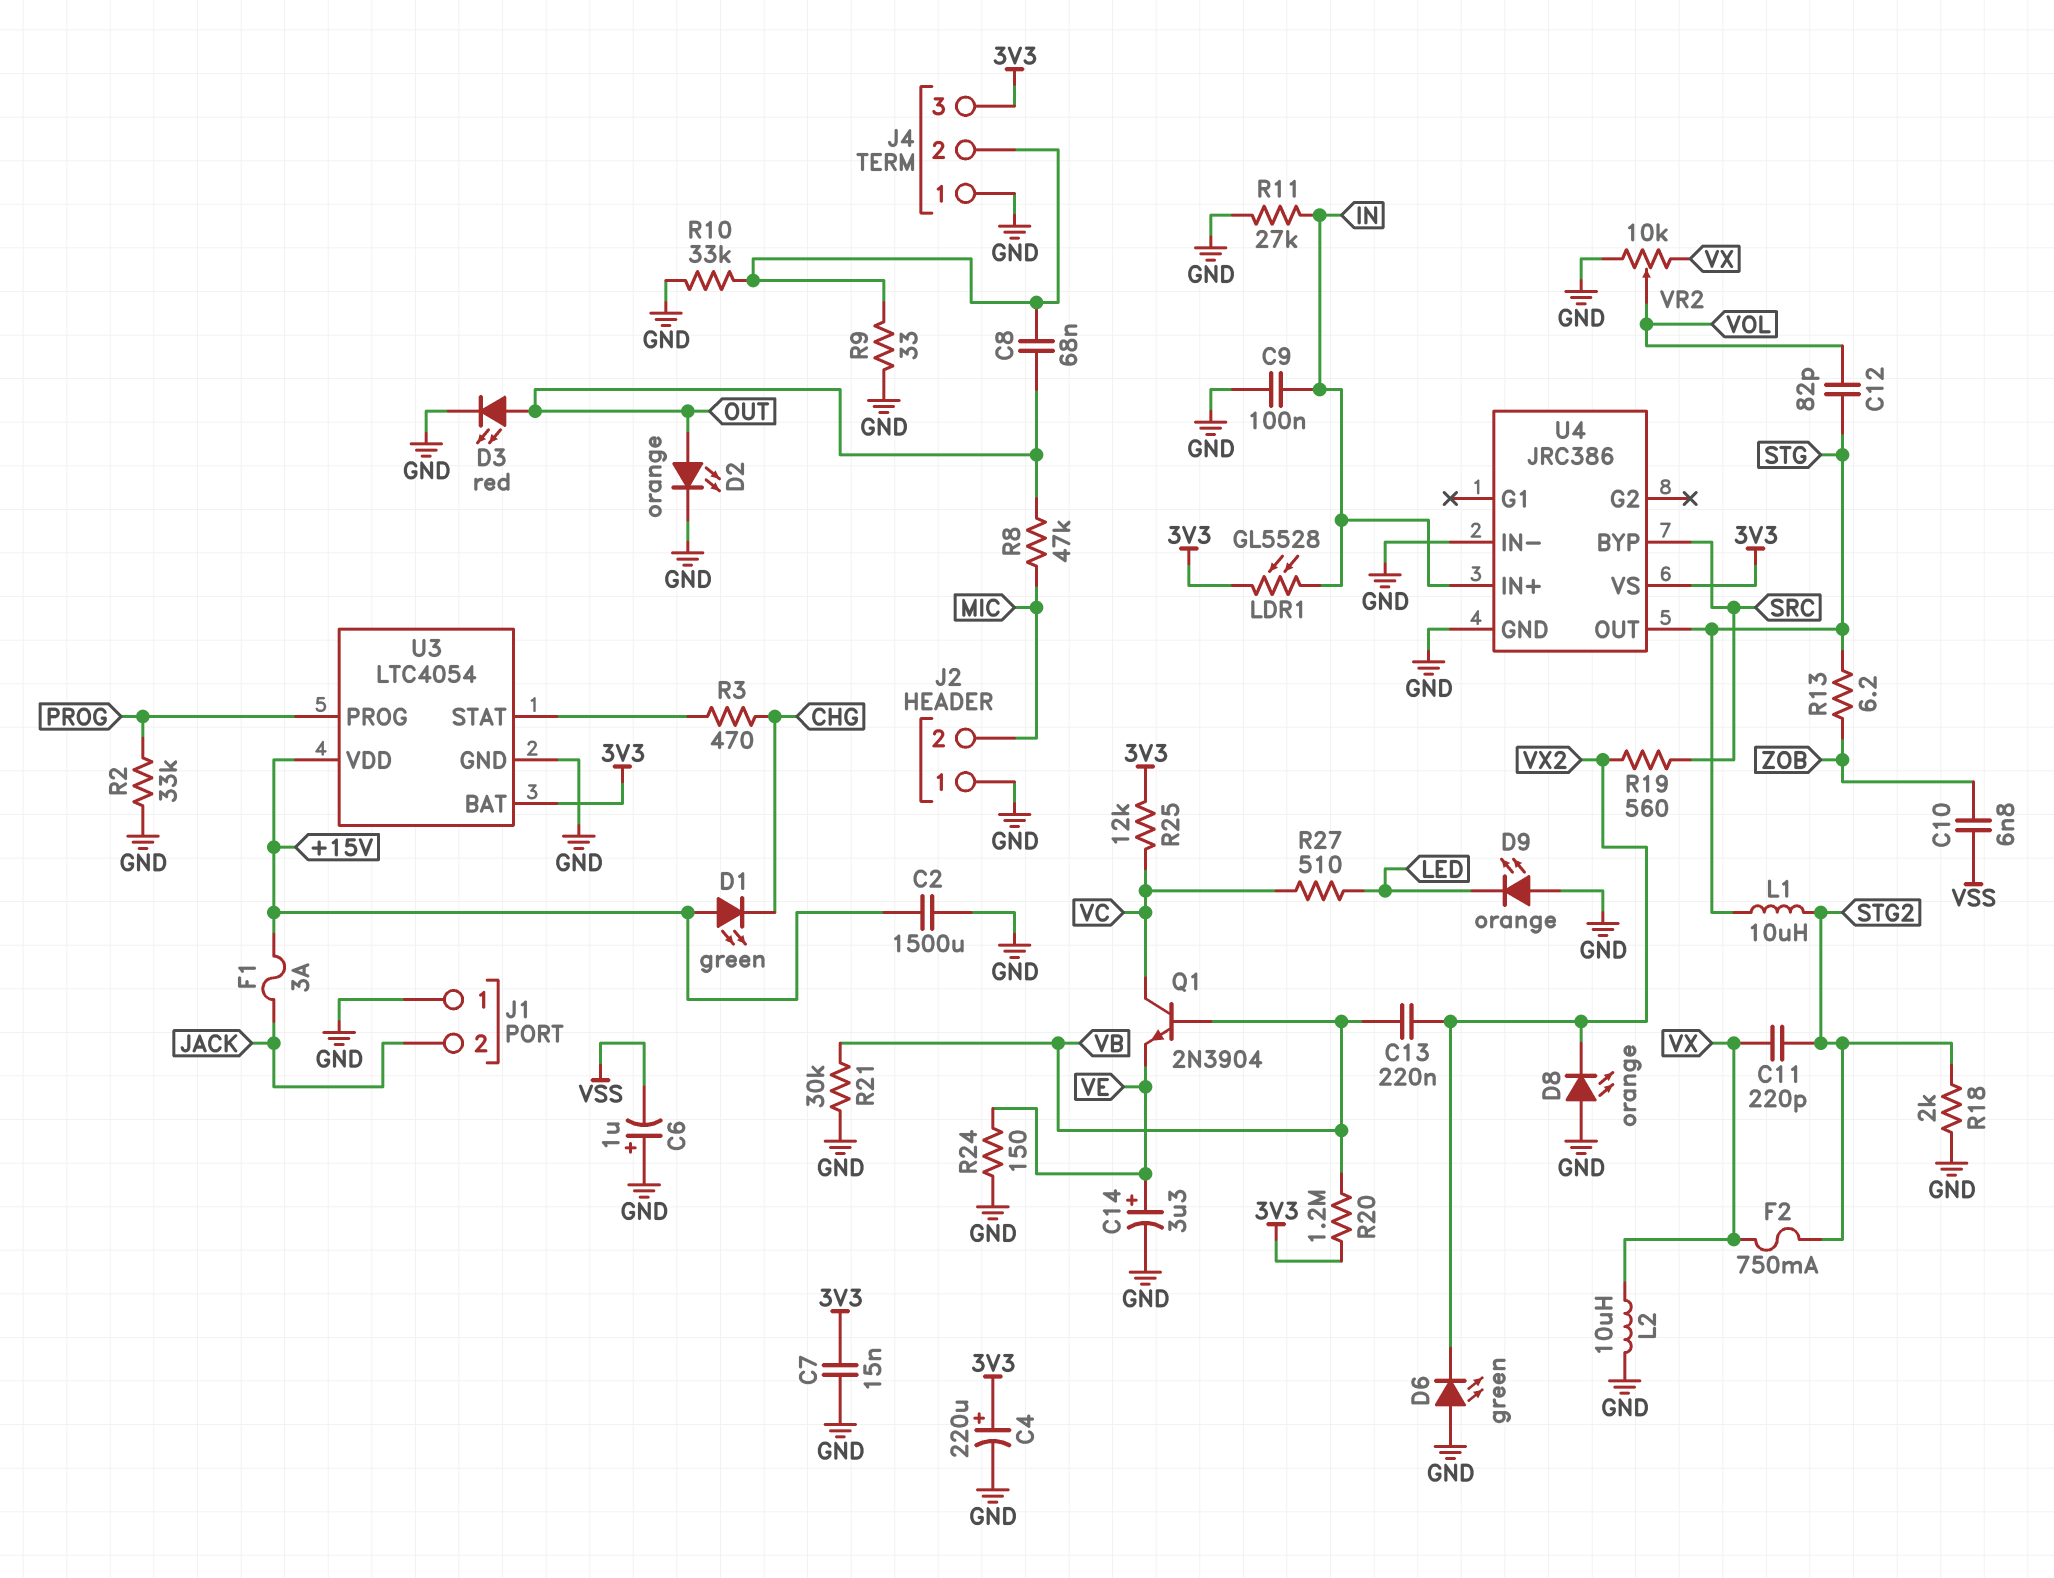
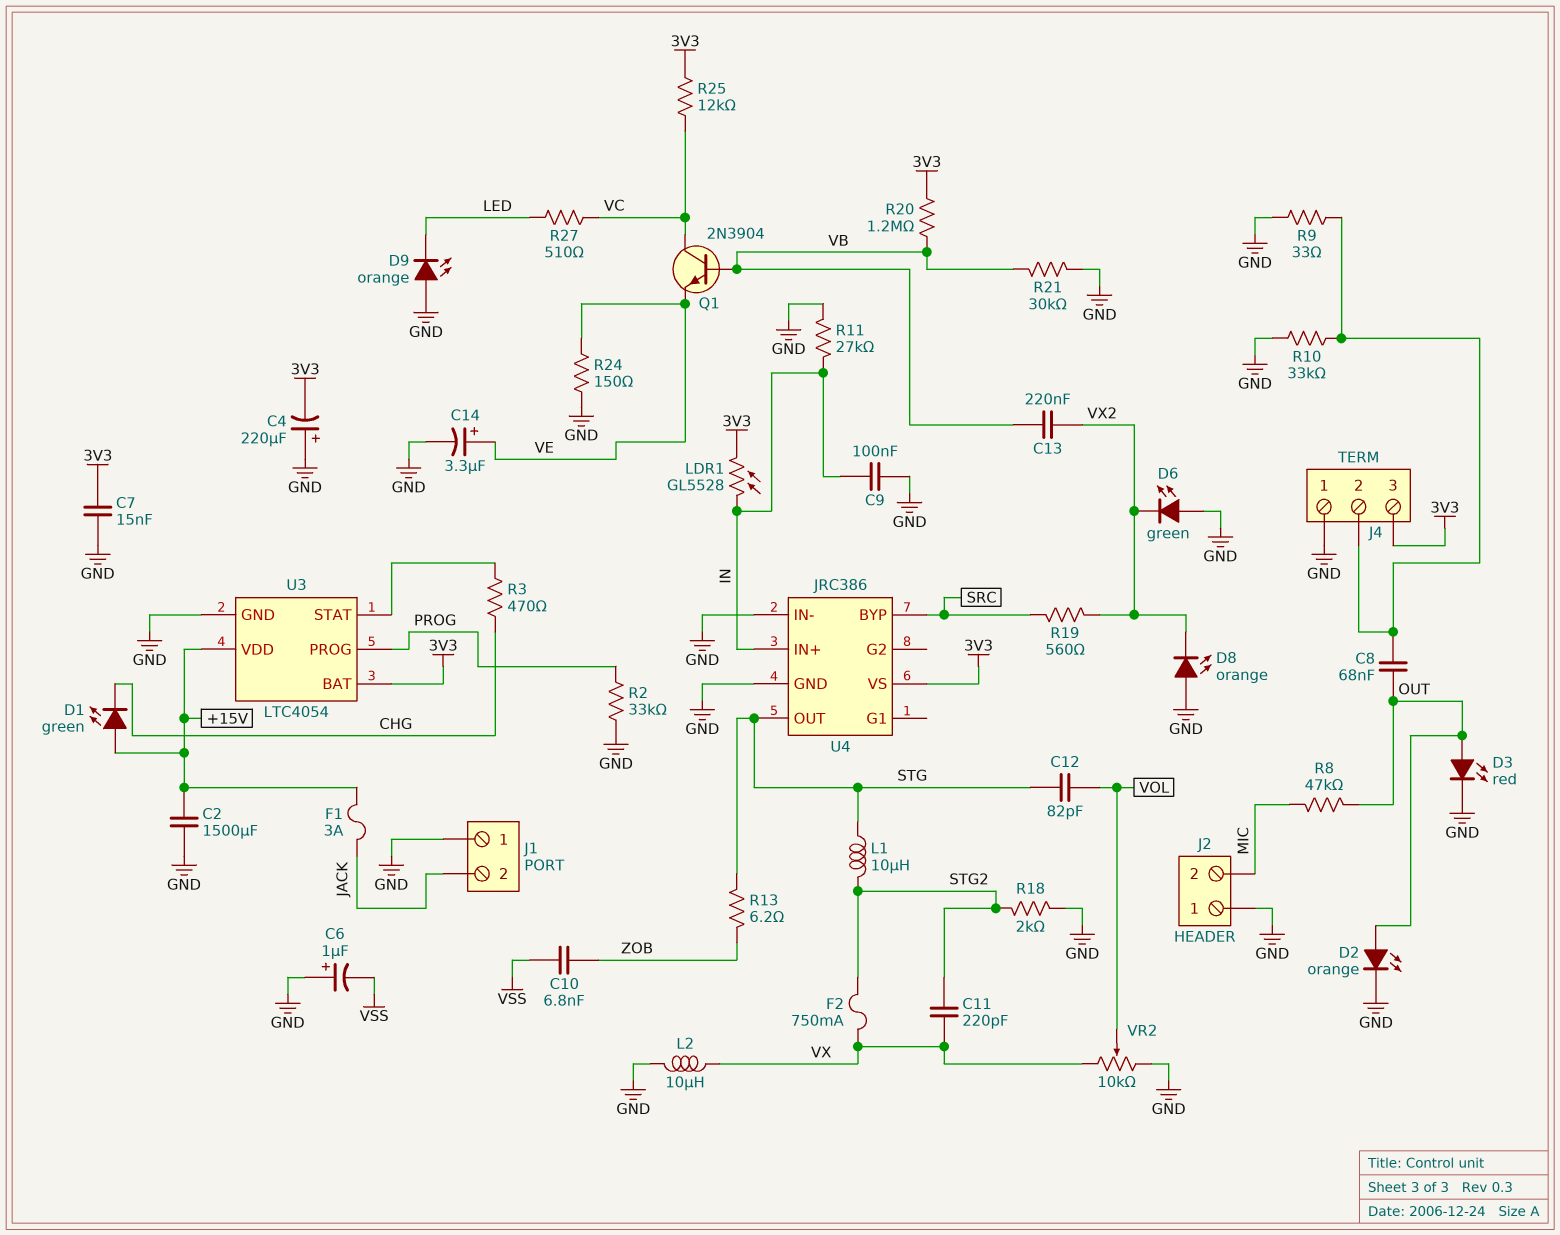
C4: 220uF (plus 3V3, minus GND) -> 220uF (plus GND, minus 3V3)

